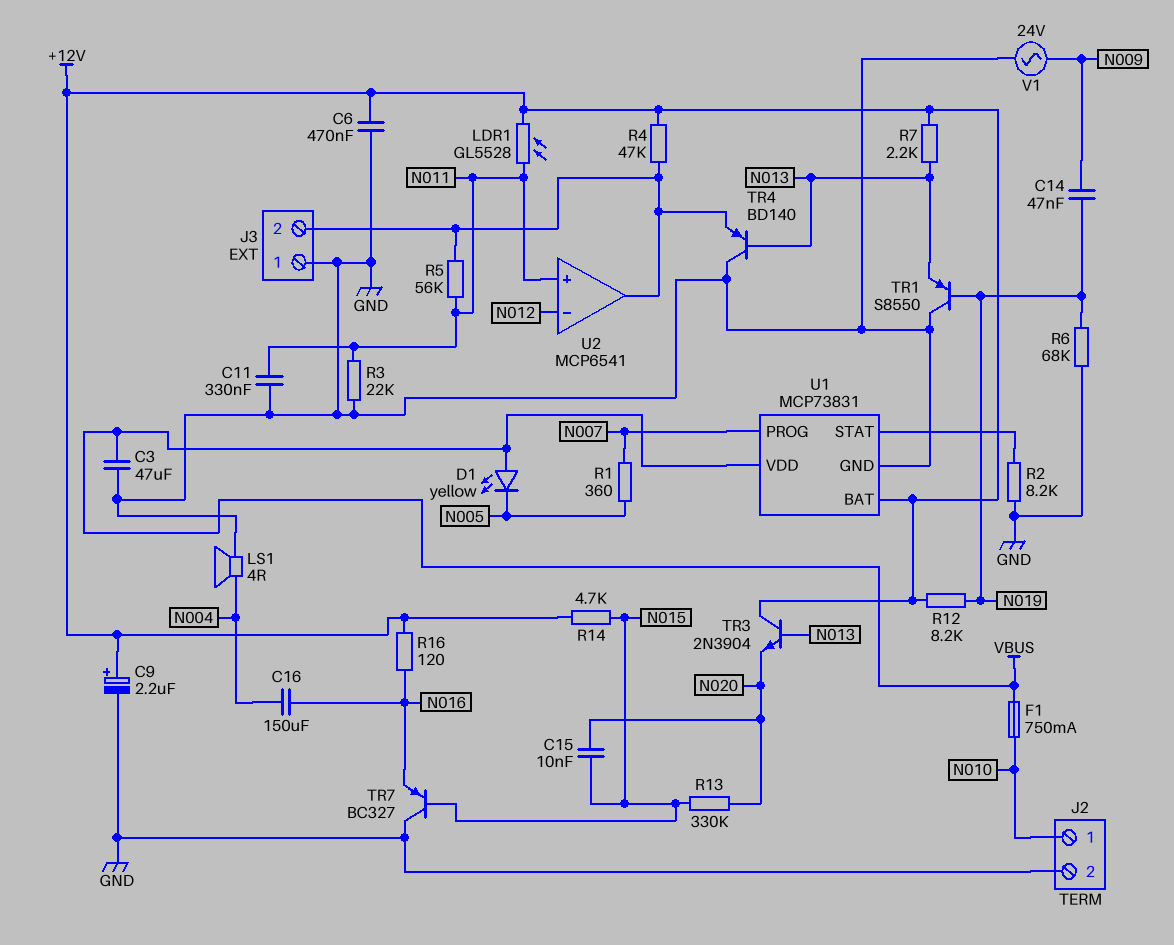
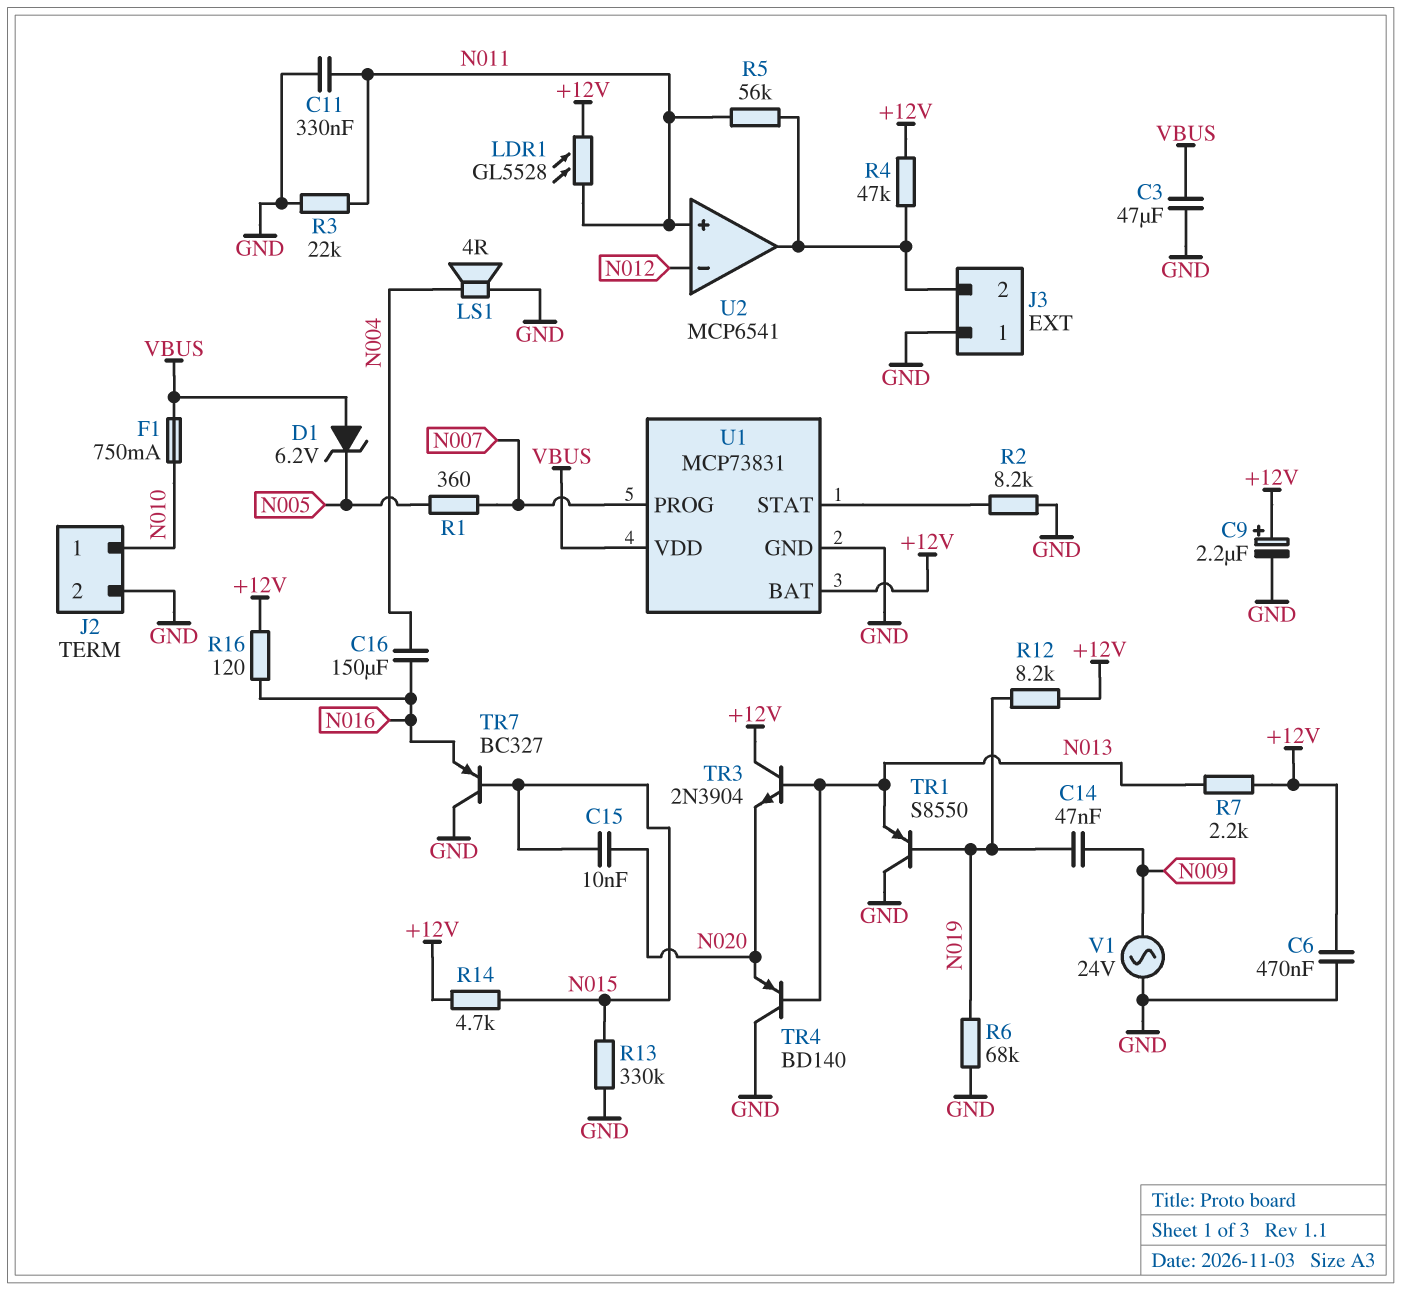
D1: LED yellow (A VBUS, K N005) -> zener 6.2V (A VBUS, K N005)
R13: 330k (N015, N020) -> 330k (GND, N015)
TR4: PNP BD140 (B N013, C GND, E J3/2) -> PNP BD140 (B N013, C GND, E N020)

